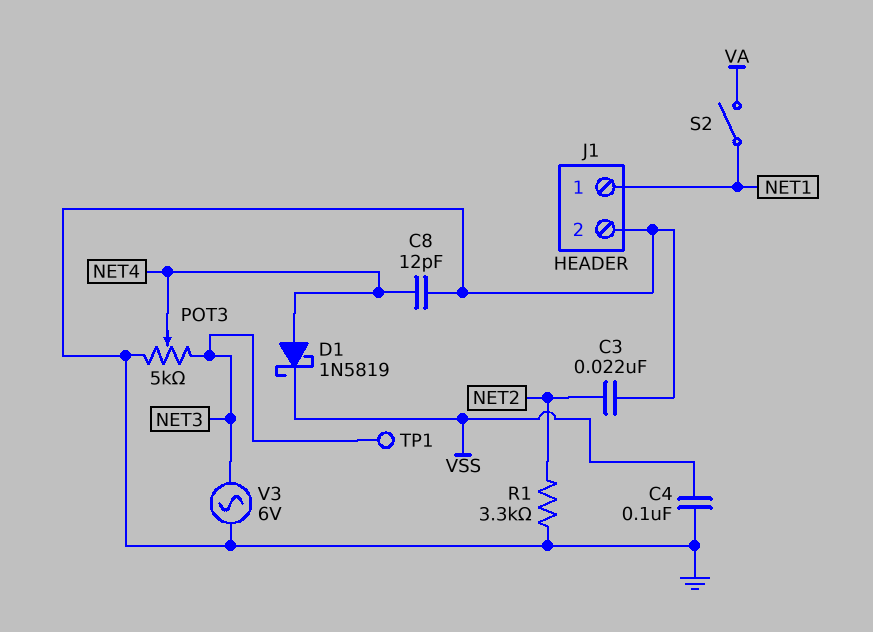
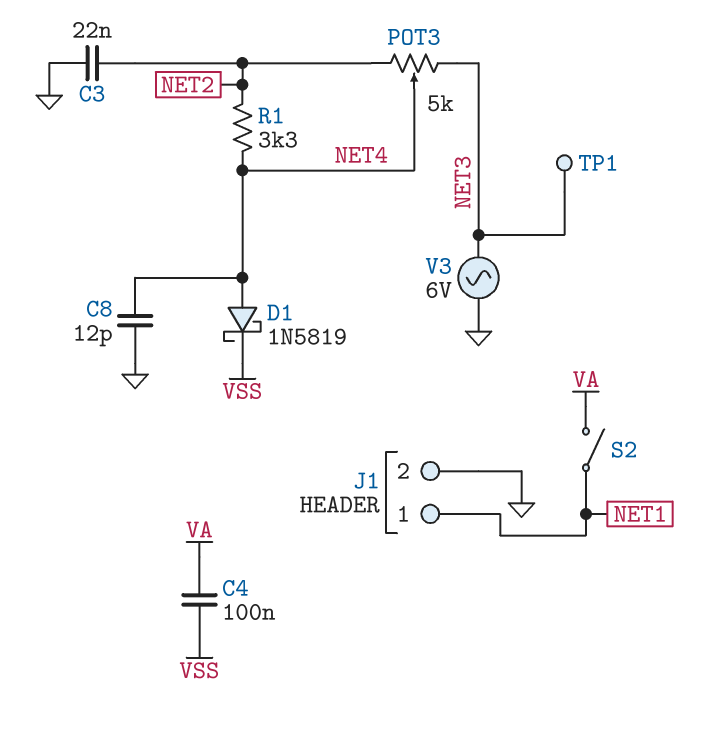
C4: 100nF (GND, VSS) -> 100nF (VA, VSS)
POT3: 5k (GND, NET3, wiper NET4) -> 5k (NET2, NET3, wiper NET4)
R1: 3.3k (GND, NET2) -> 3.3k (NET2, NET4)

